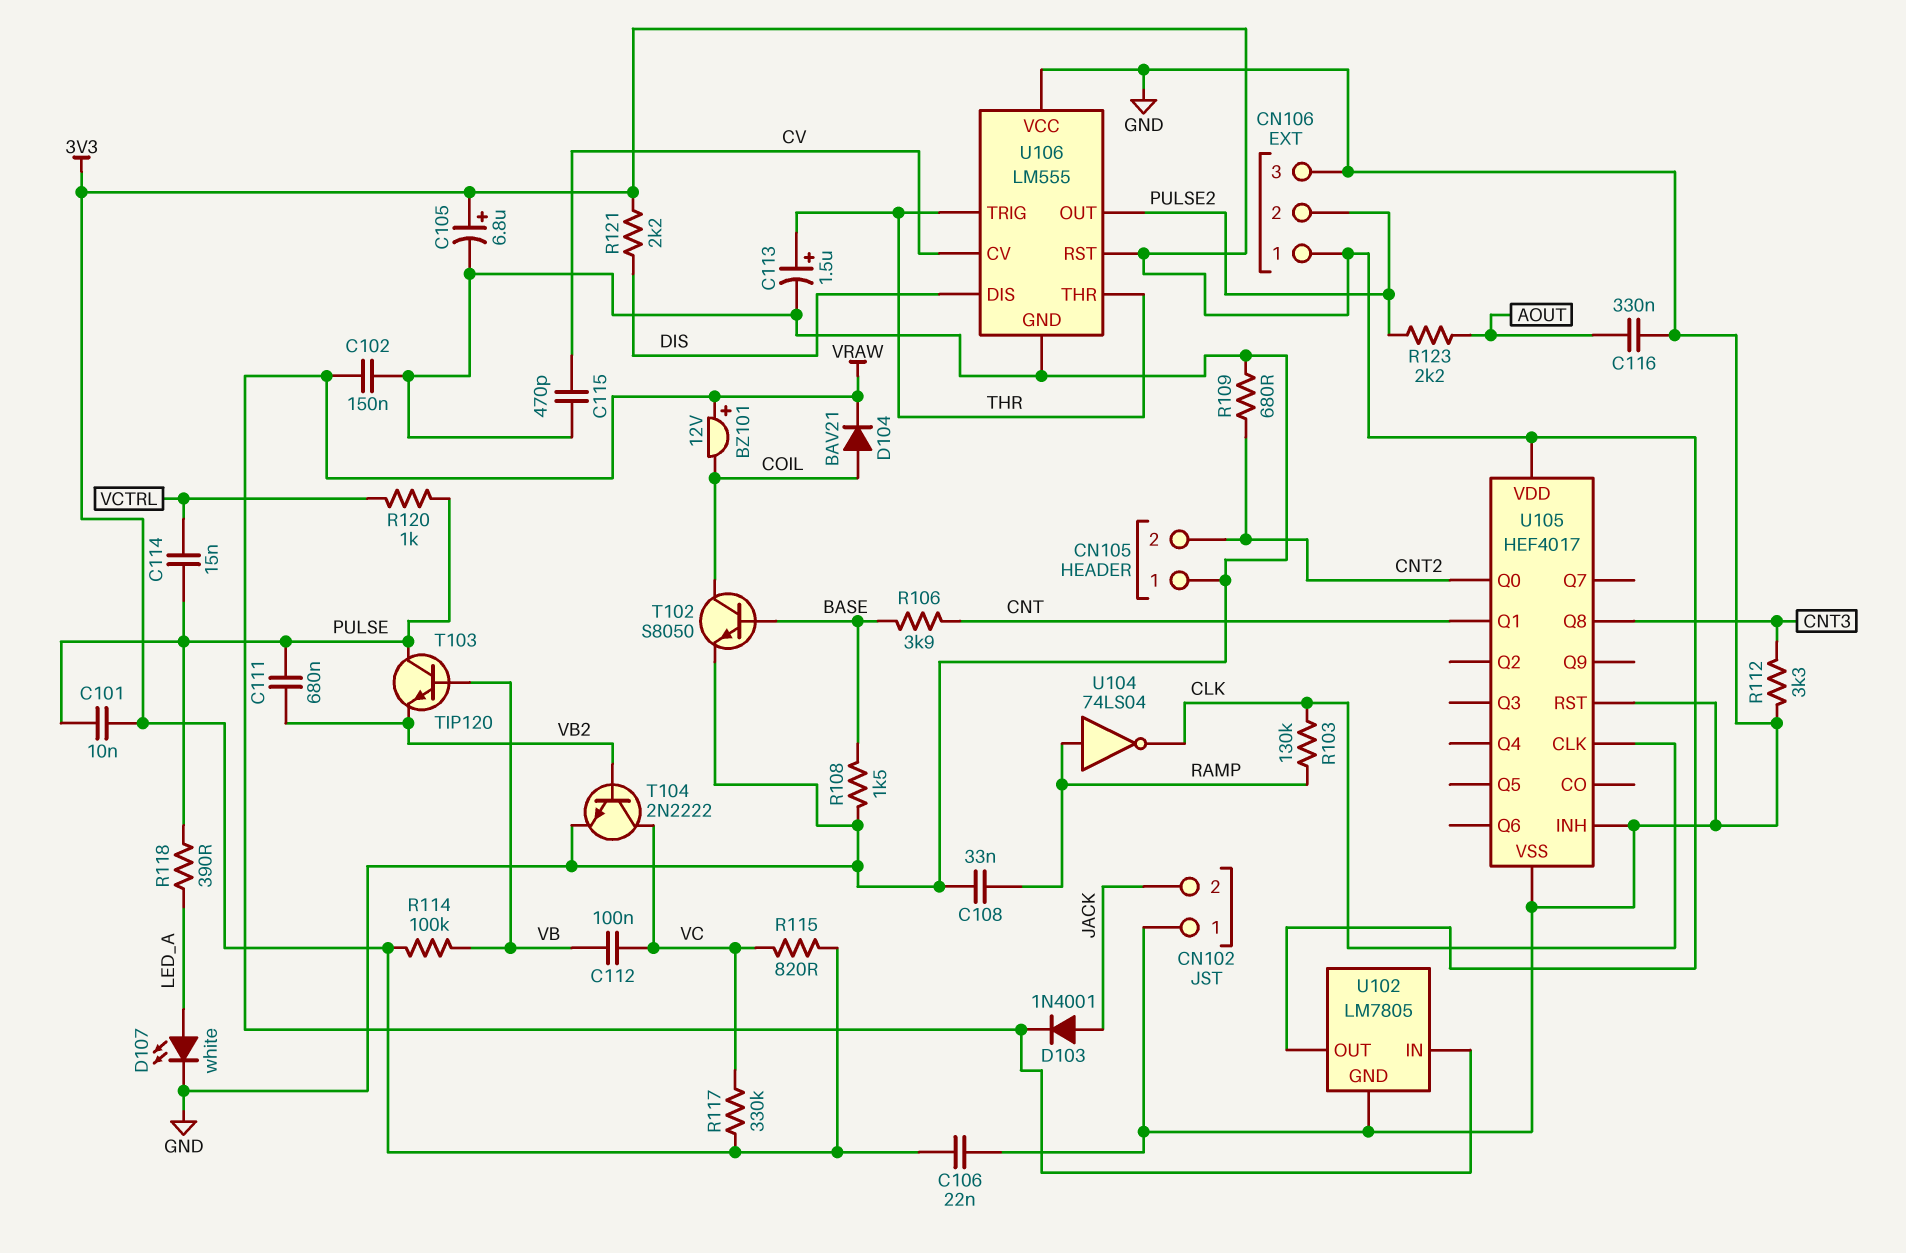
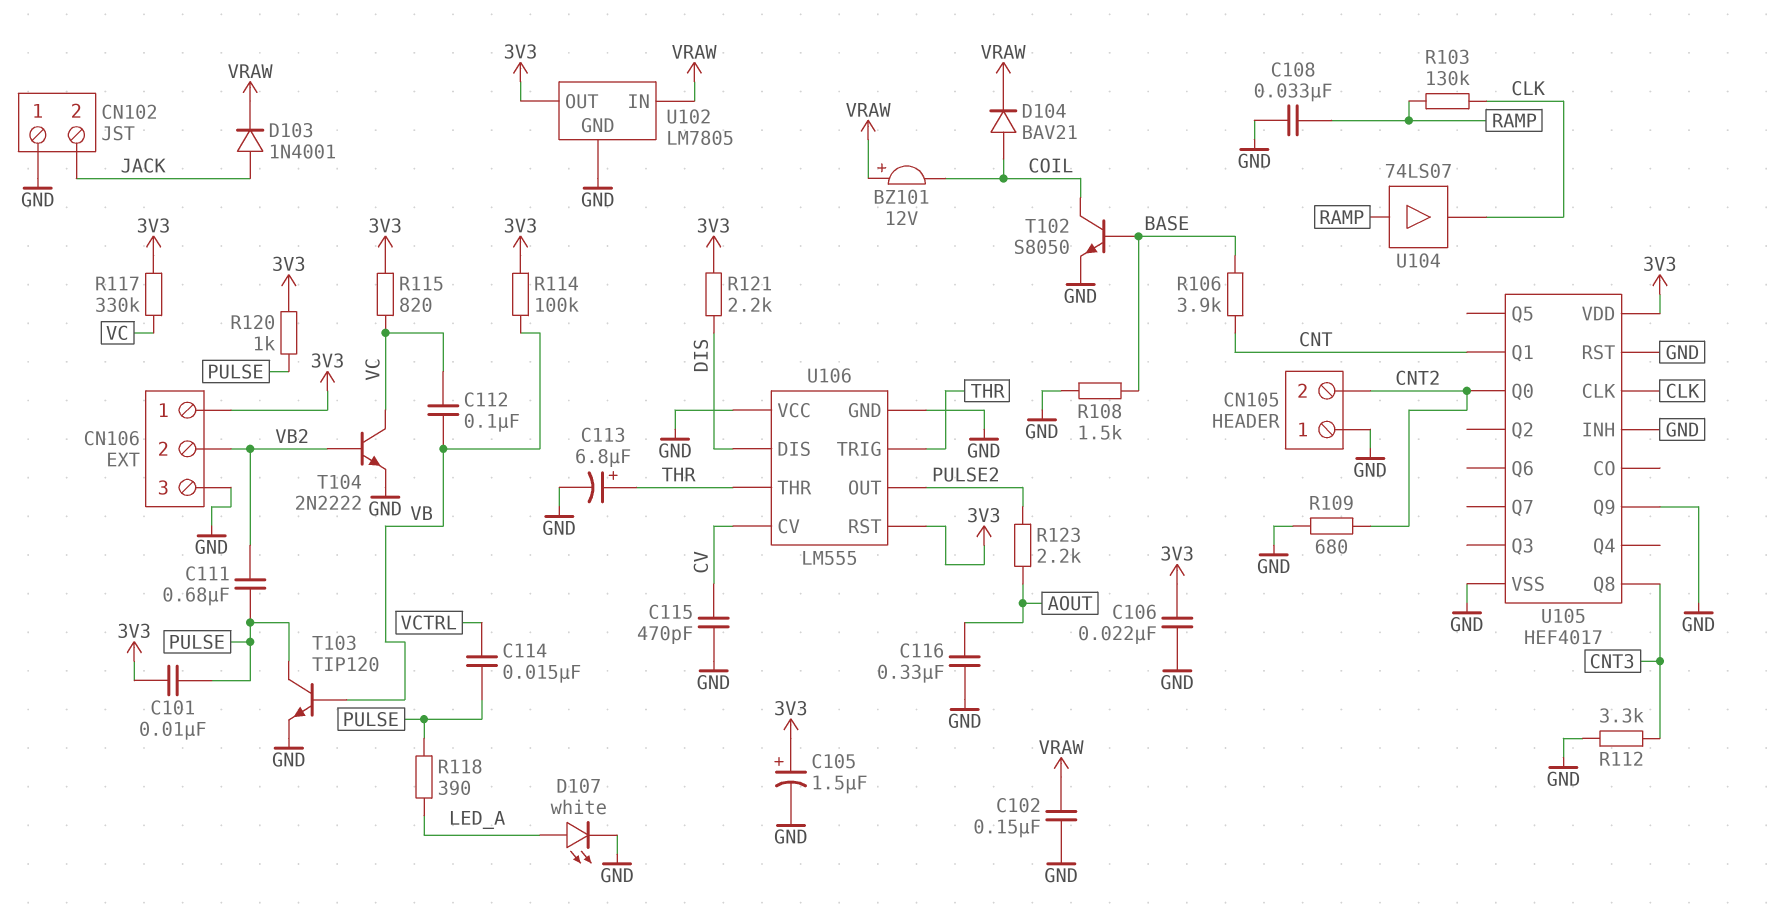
C105: 6.8uF (plus 3V3, minus GND) -> 1.5uF (plus 3V3, minus GND)
C113: 1.5uF (plus THR, minus GND) -> 6.8uF (plus THR, minus GND)
CN106 pin 2: PULSE2 -> VB2
R120: 1k (PULSE, VCTRL) -> 1k (3V3, PULSE)
T103: NPN TIP120 (B VB, C PULSE, E VB2) -> NPN TIP120 (B VB, C PULSE, E GND)
U104: NOT 74LS04 (in RAMP, out CLK) -> buffer 74LS07 (in RAMP, out CLK)
U105 pin Q9: none -> GND

